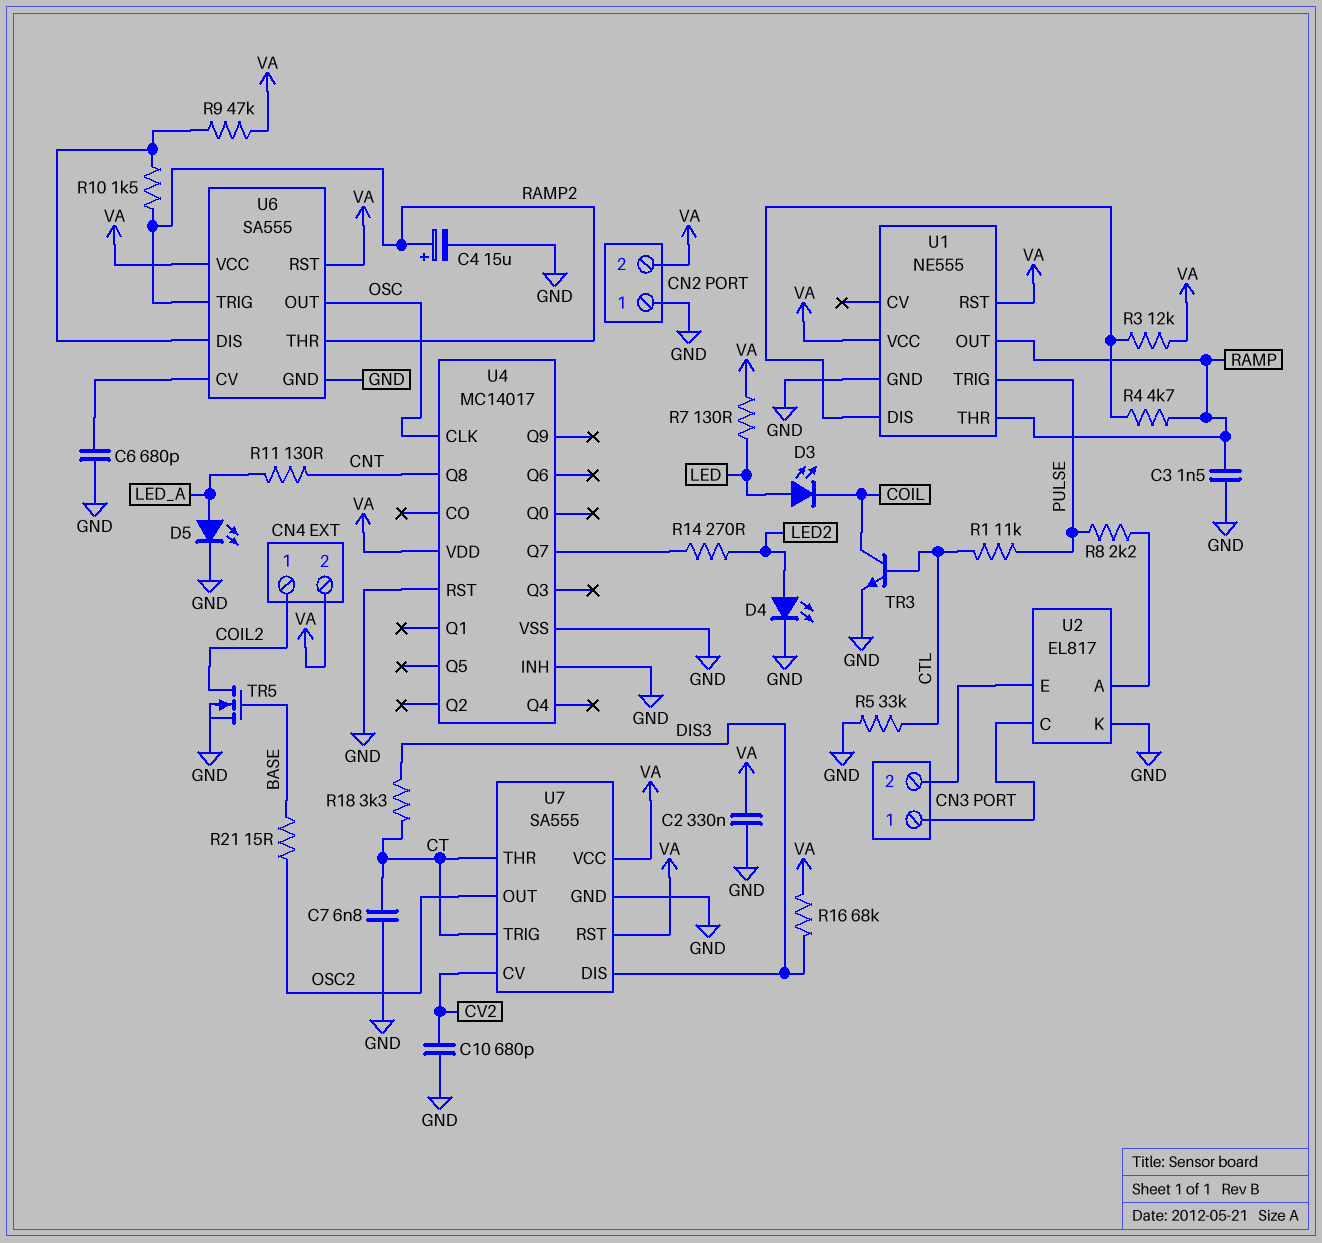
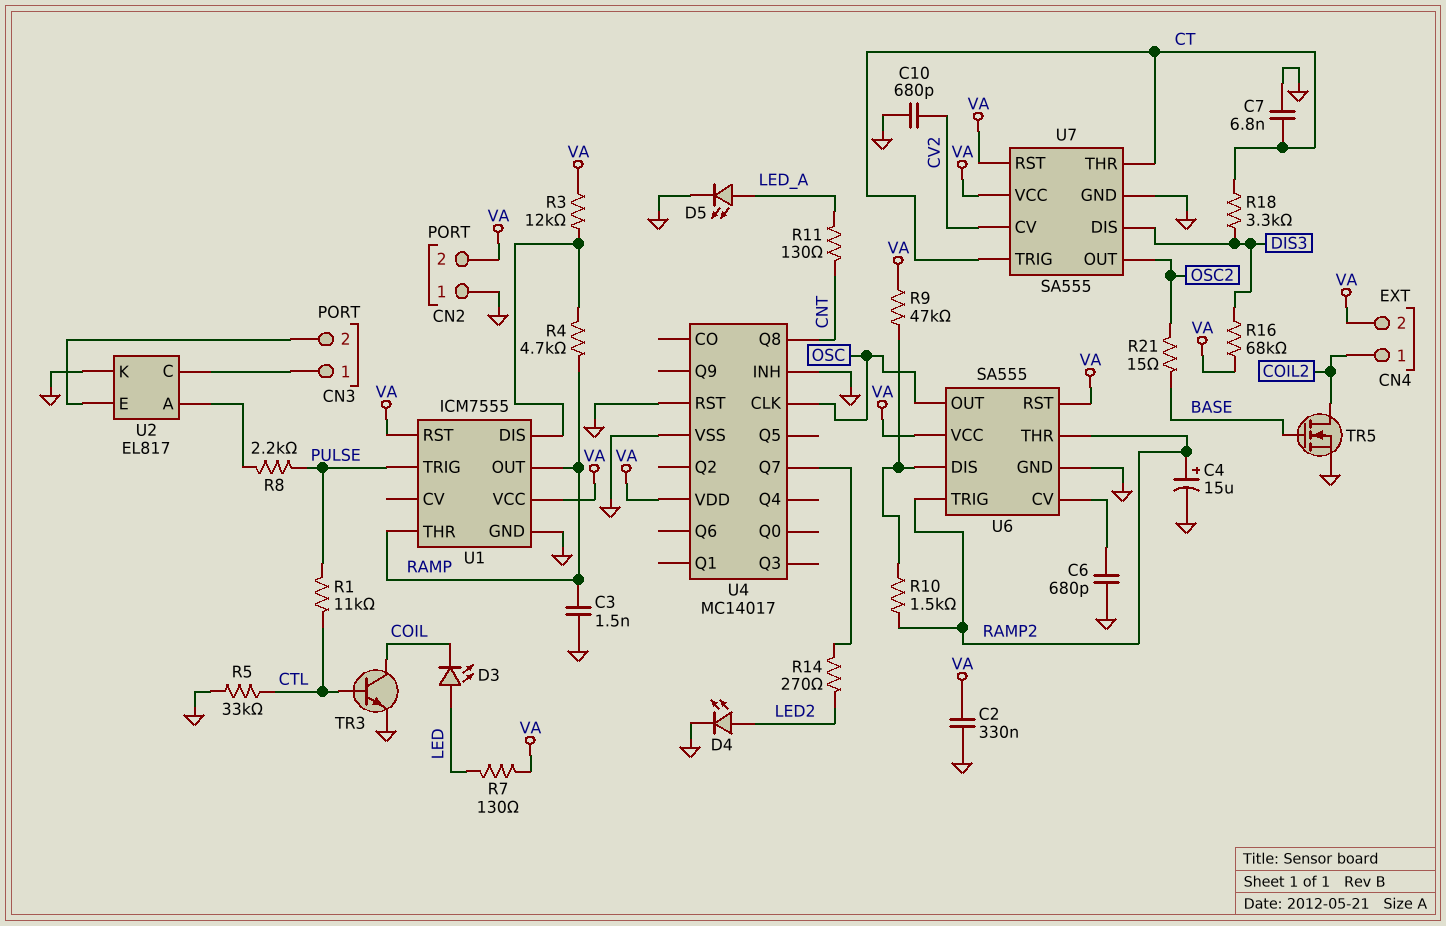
U1: NE555 -> ICM7555

